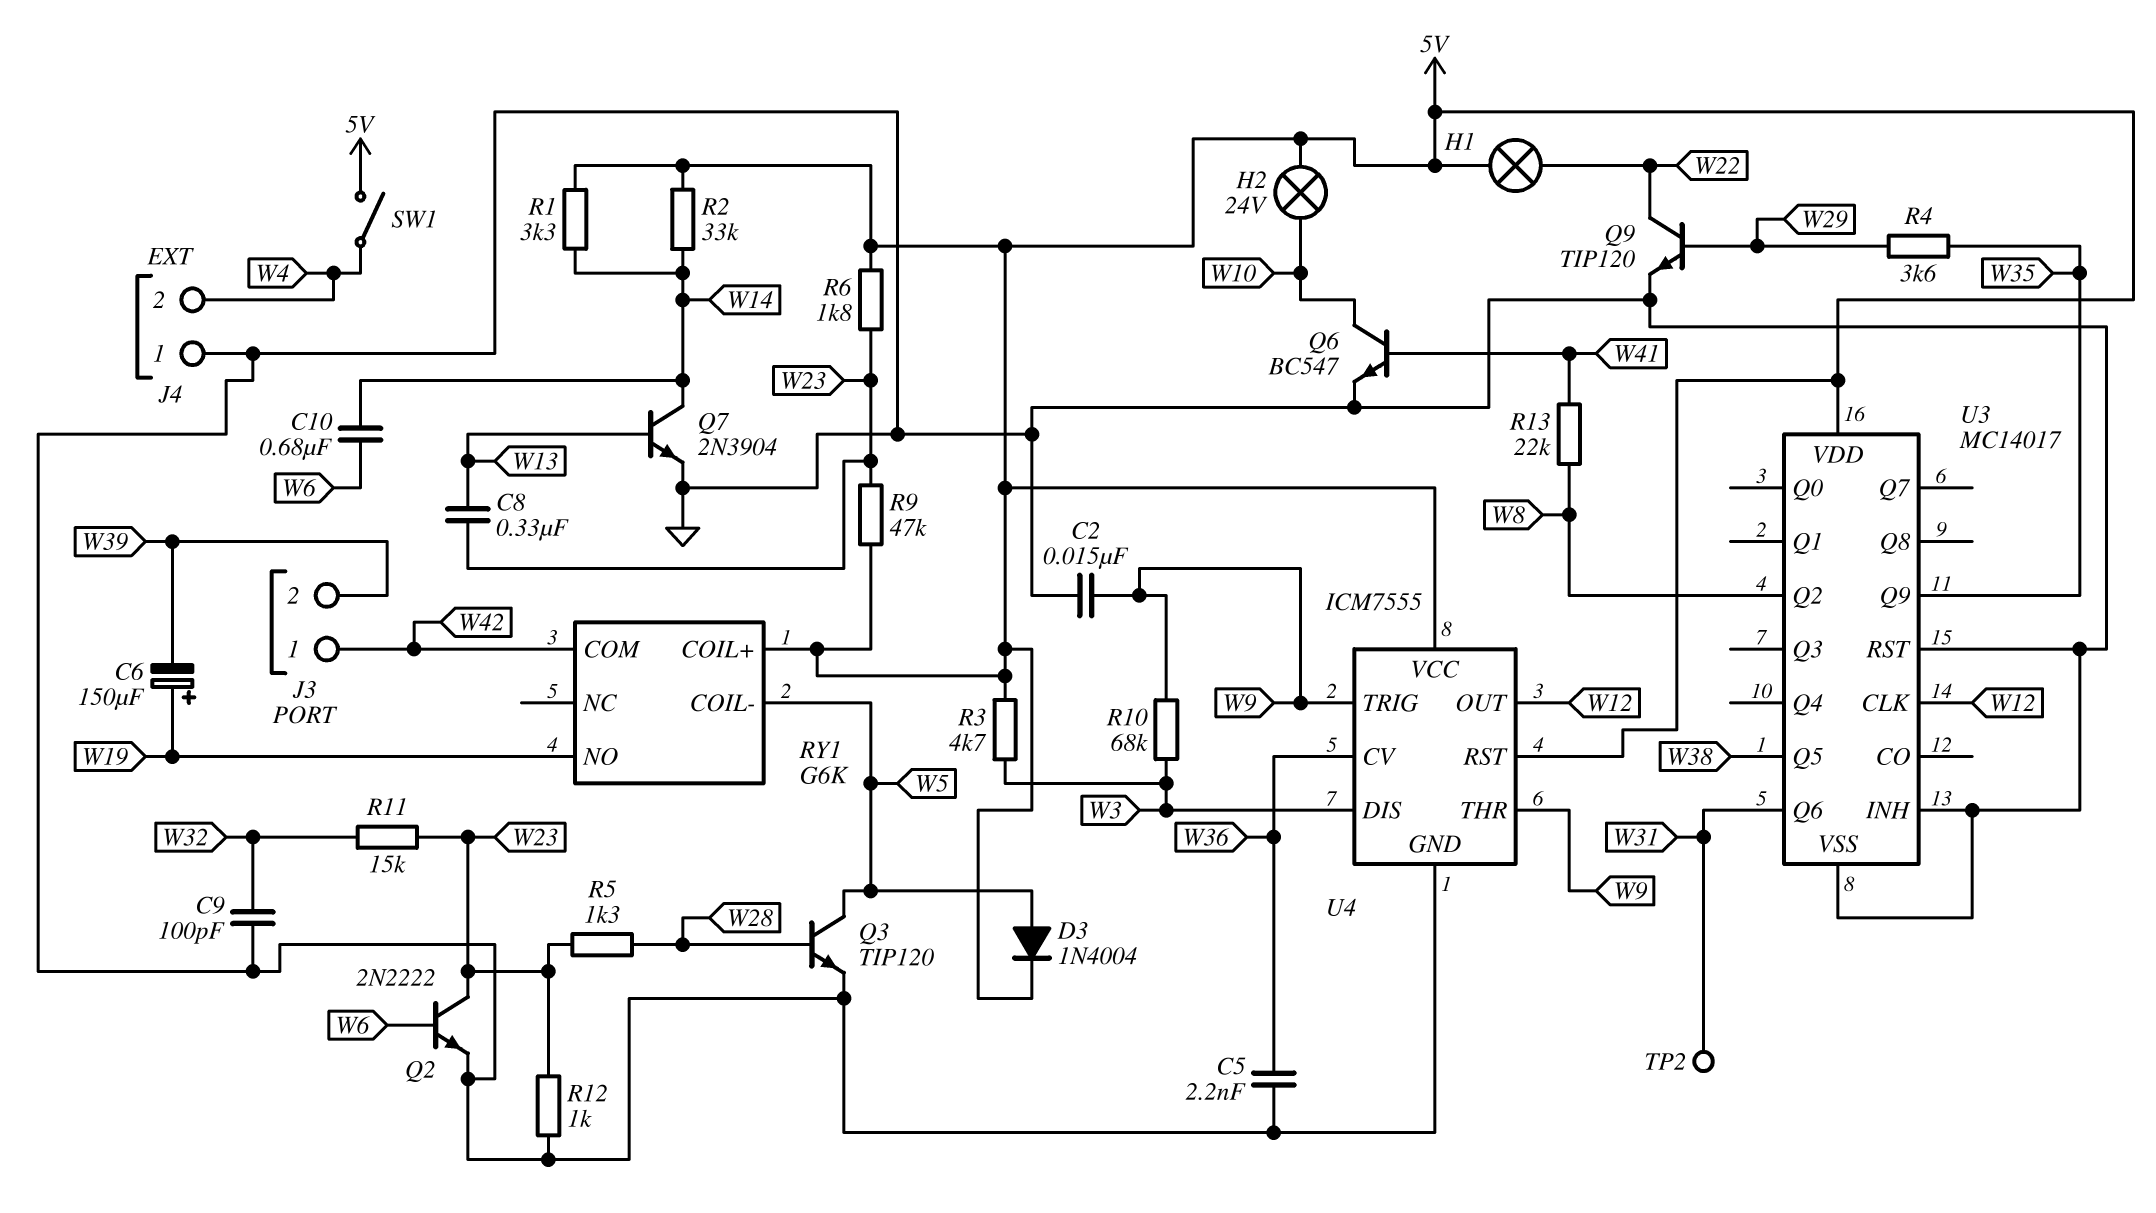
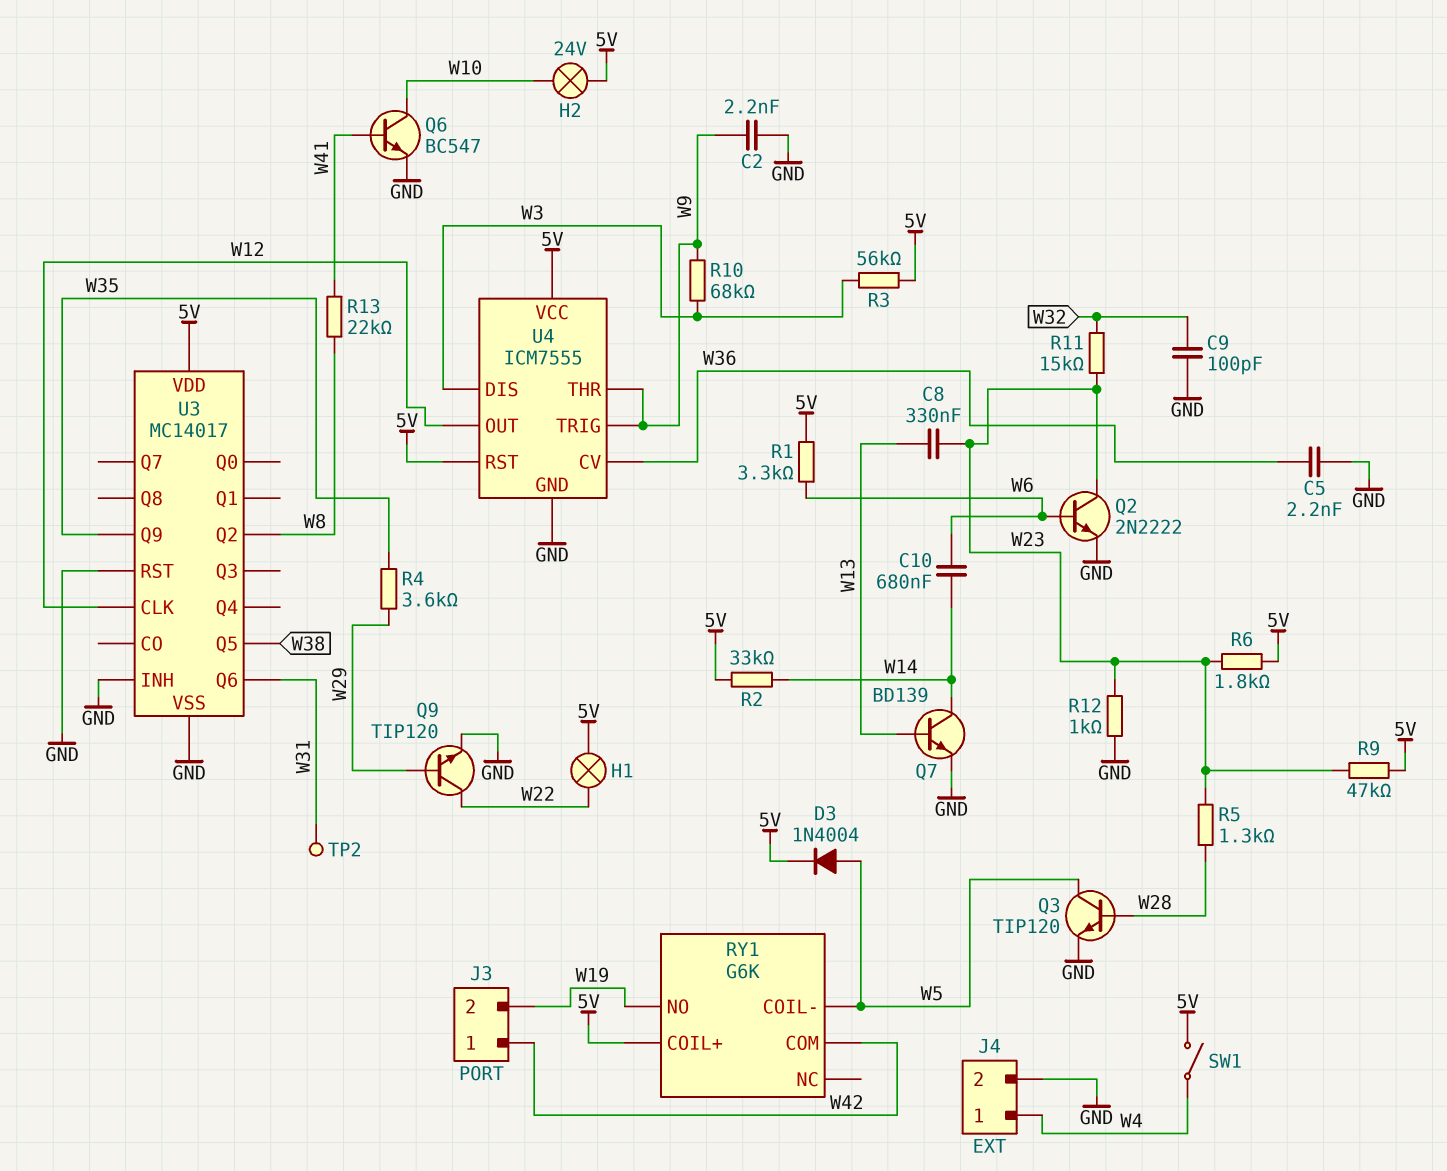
C2: 15nF (GND, W9) -> 2.2nF (GND, W9)
C6: 150uF (plus W19, minus W39) -> none
J3 pin 2: W39 -> W19
J4 pin 1: GND -> W4
J4 pin 2: W4 -> GND
Q7: NPN 2N3904 (B W13, C W14, E GND) -> NPN BD139 (B W13, C W14, E GND)
R1: 3.3k (5V, W14) -> 3.3k (5V, W6)
R3: 4.7k (5V, W3) -> 56k (5V, W3)

